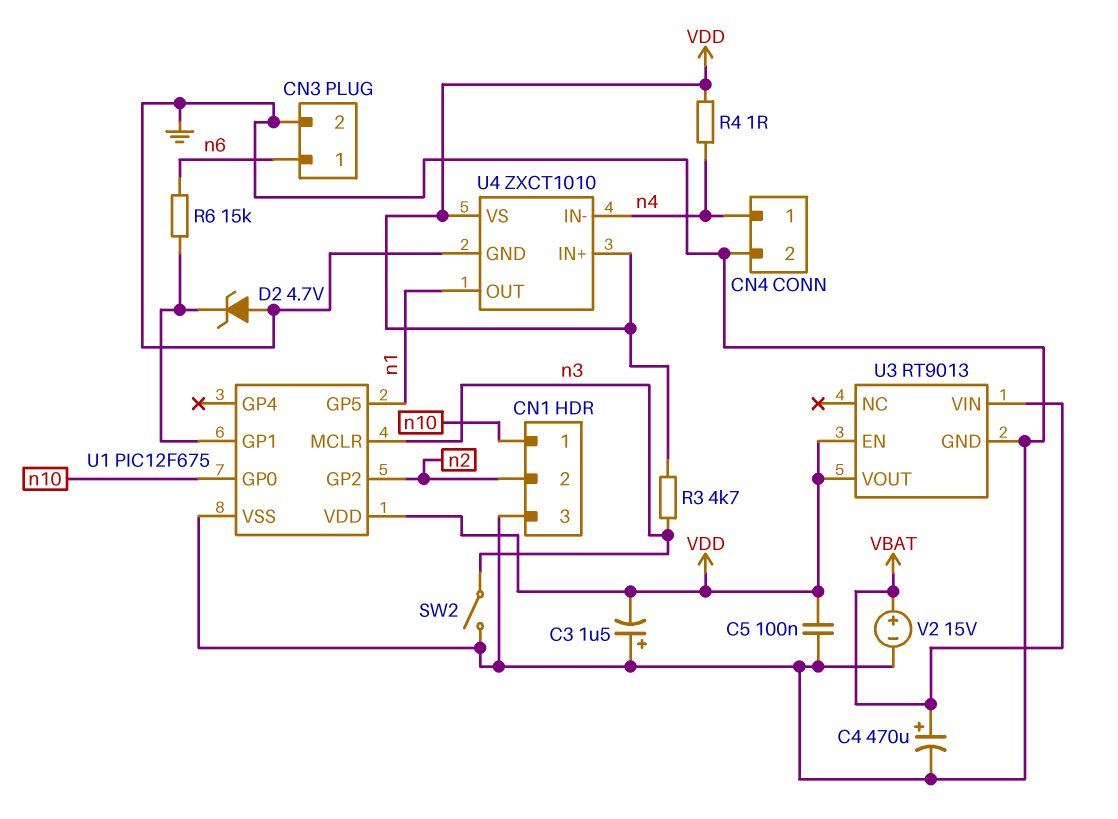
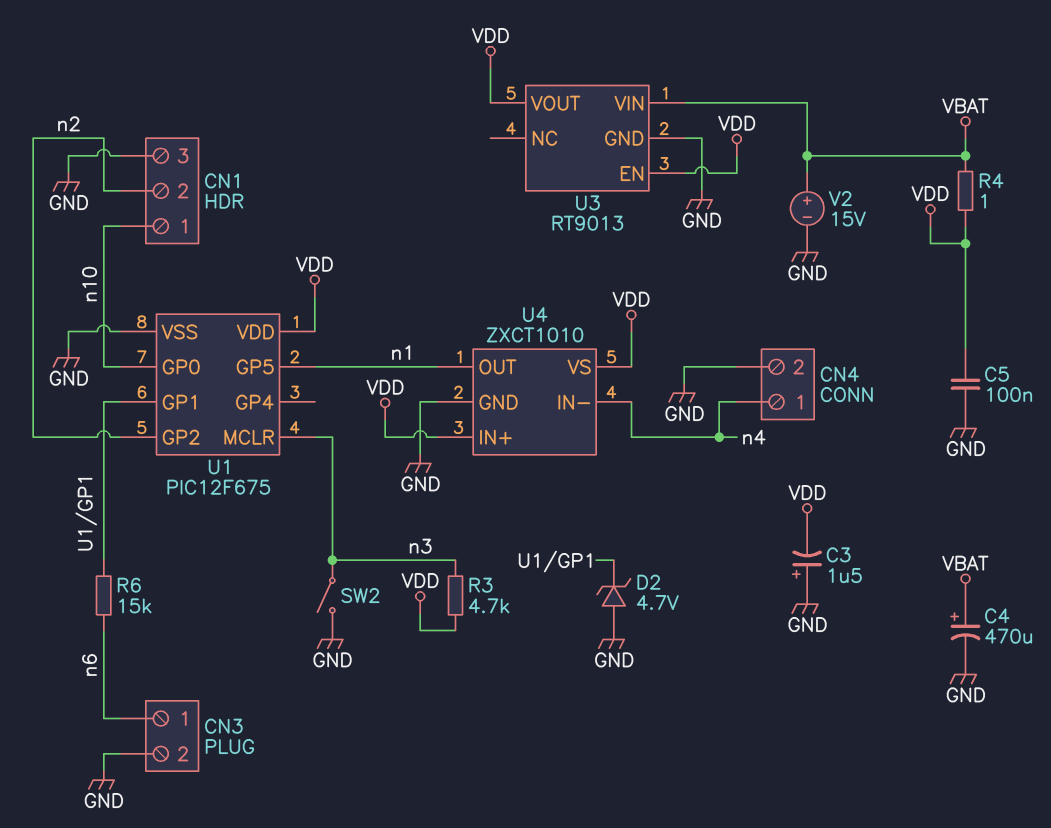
R4: 1 (VDD, n4) -> 1 (VBAT, VDD)

